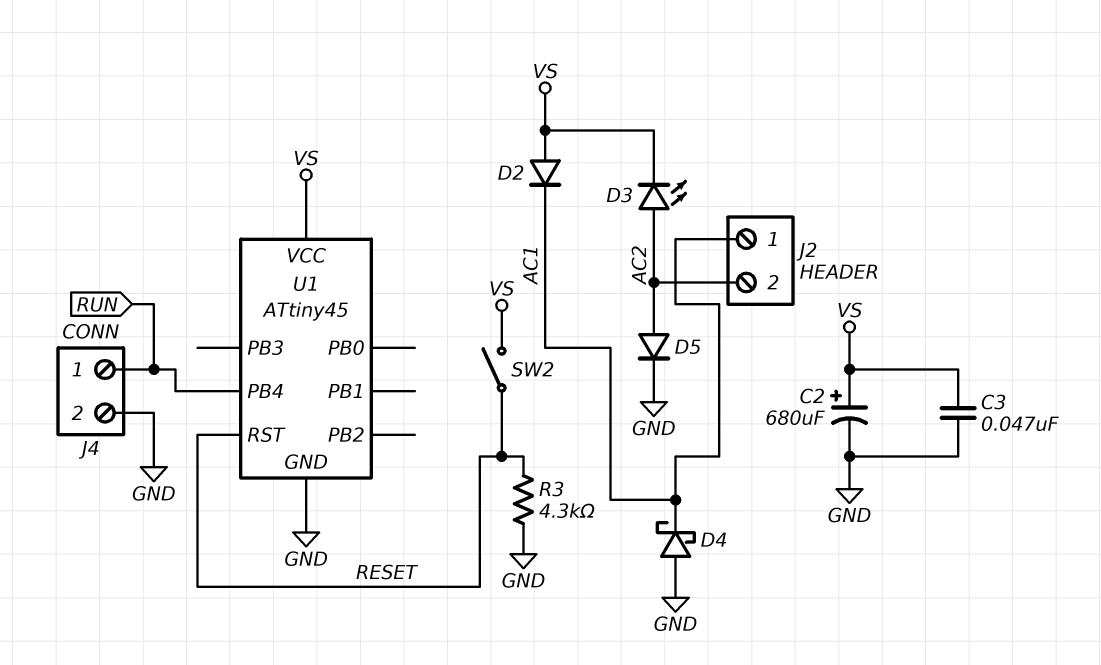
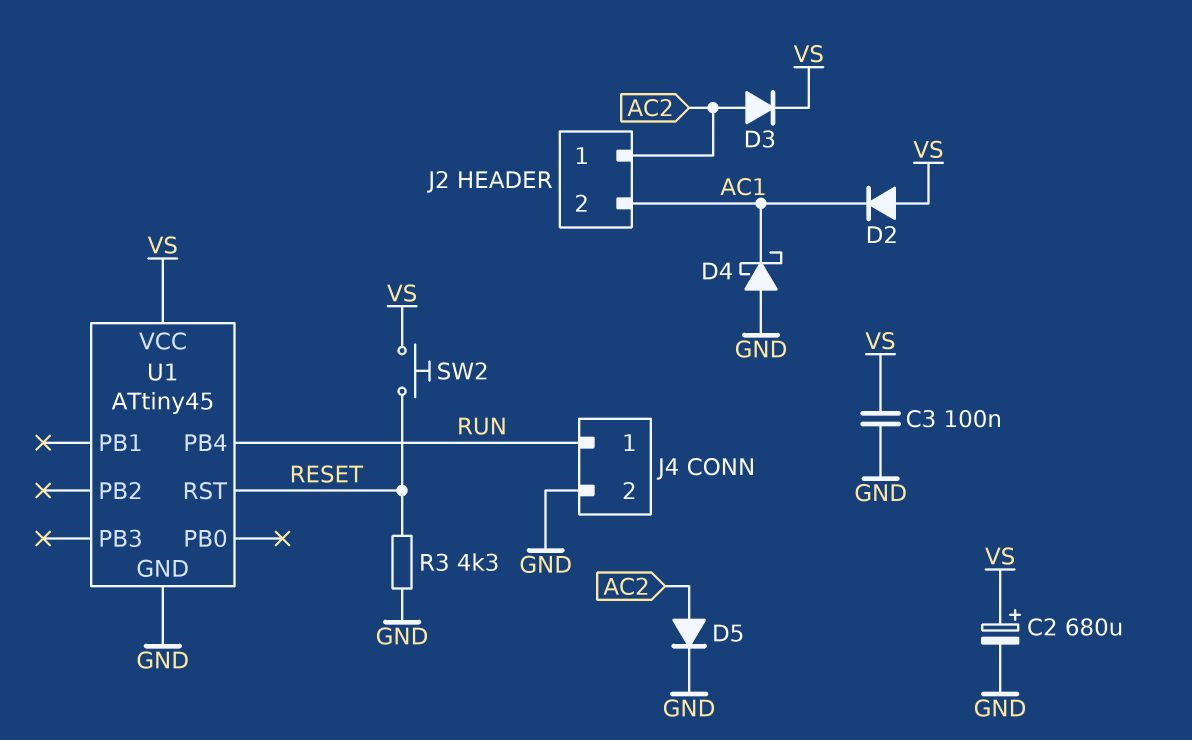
C3: 47nF (GND, VS) -> 100nF (GND, VS)
D3: LED (A AC2, K VS) -> diode (A AC2, K VS)
J2 pin 1: AC1 -> AC2
J2 pin 2: AC2 -> AC1
SW2: switch (RESET, VS) -> button (RESET, VS)

